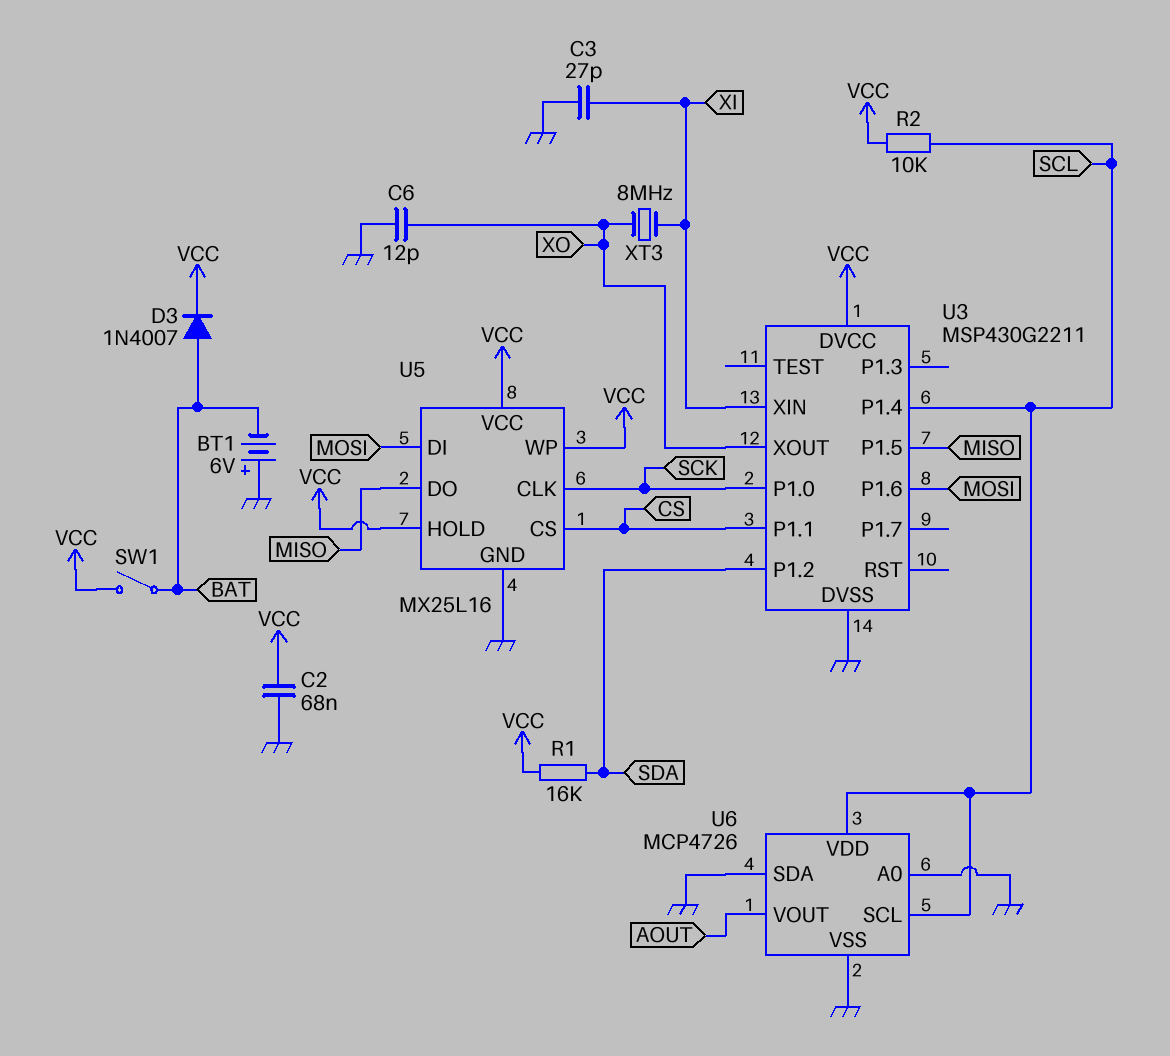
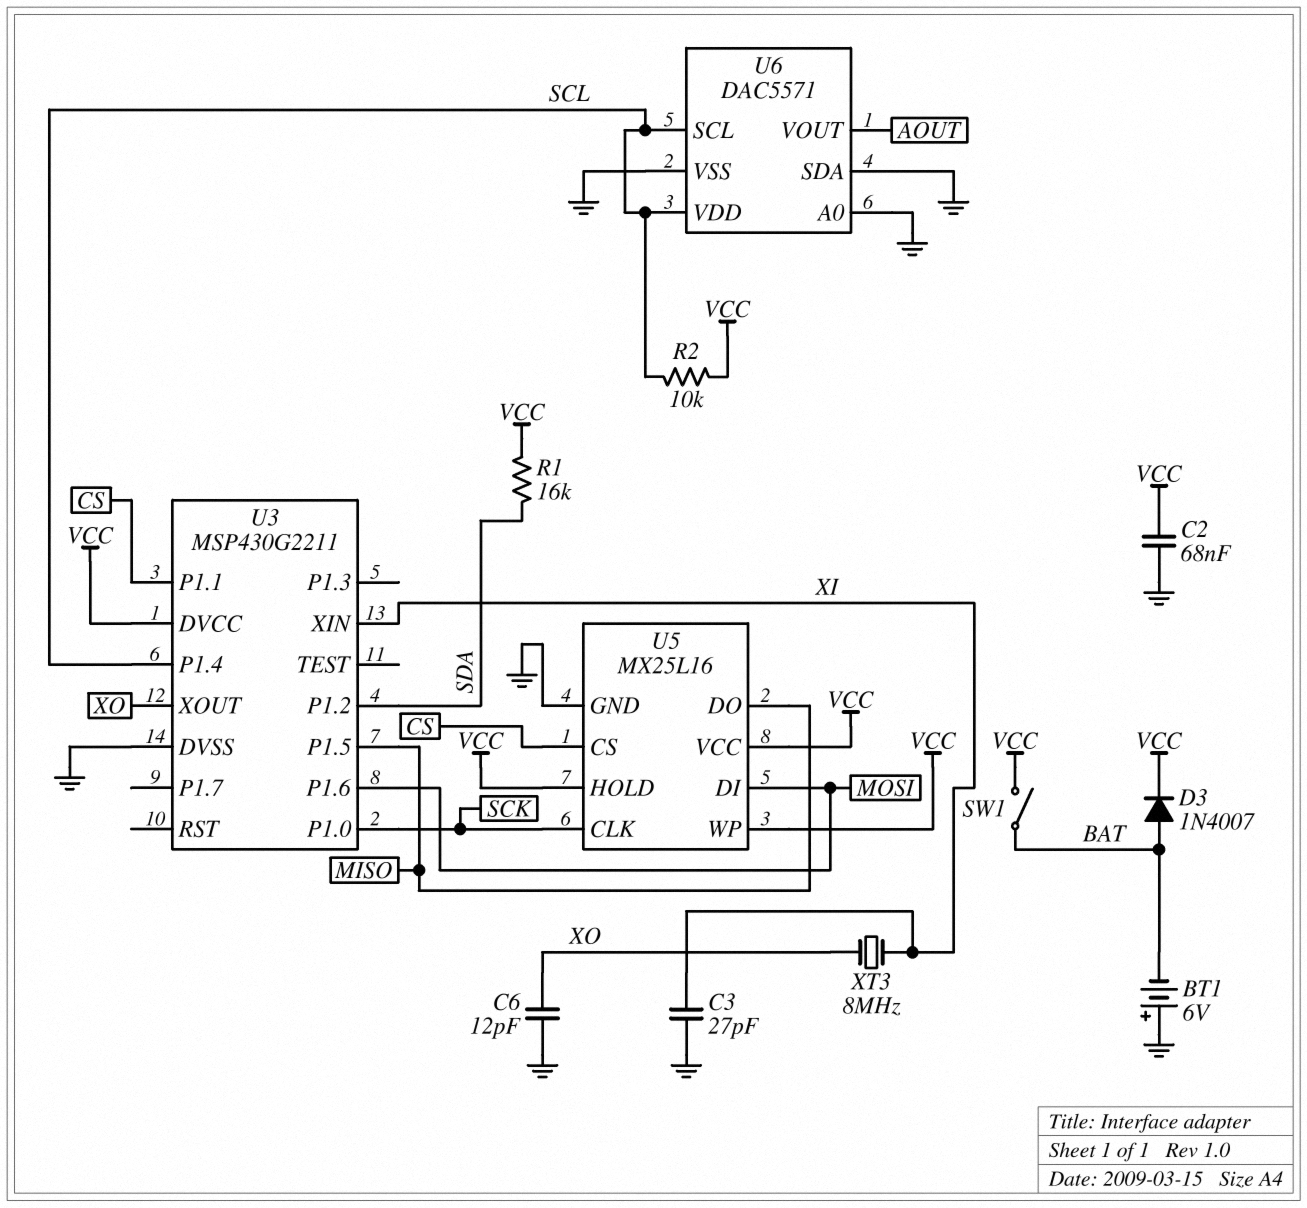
U6: MCP4726 -> DAC5571

